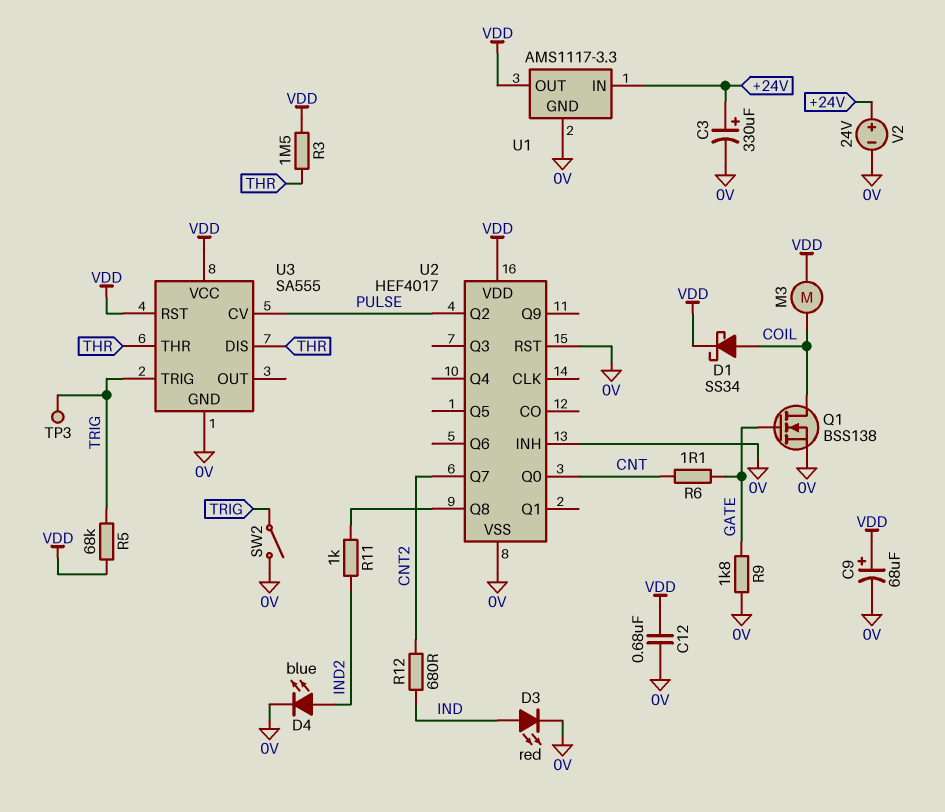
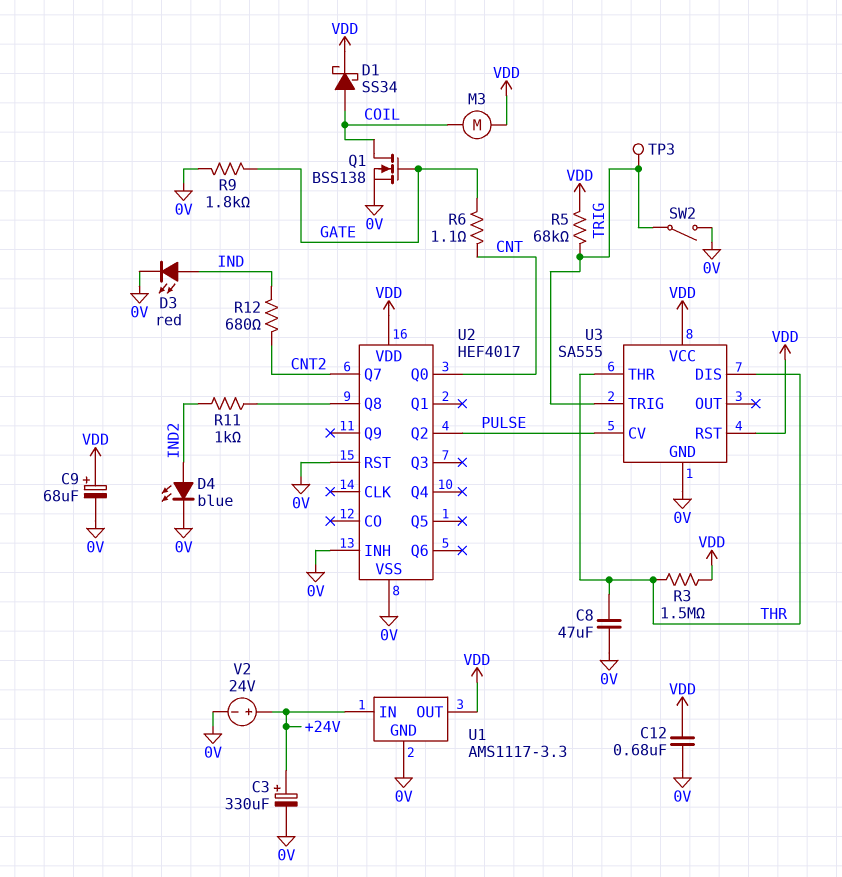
C8: none -> 47uF (0V, THR)

